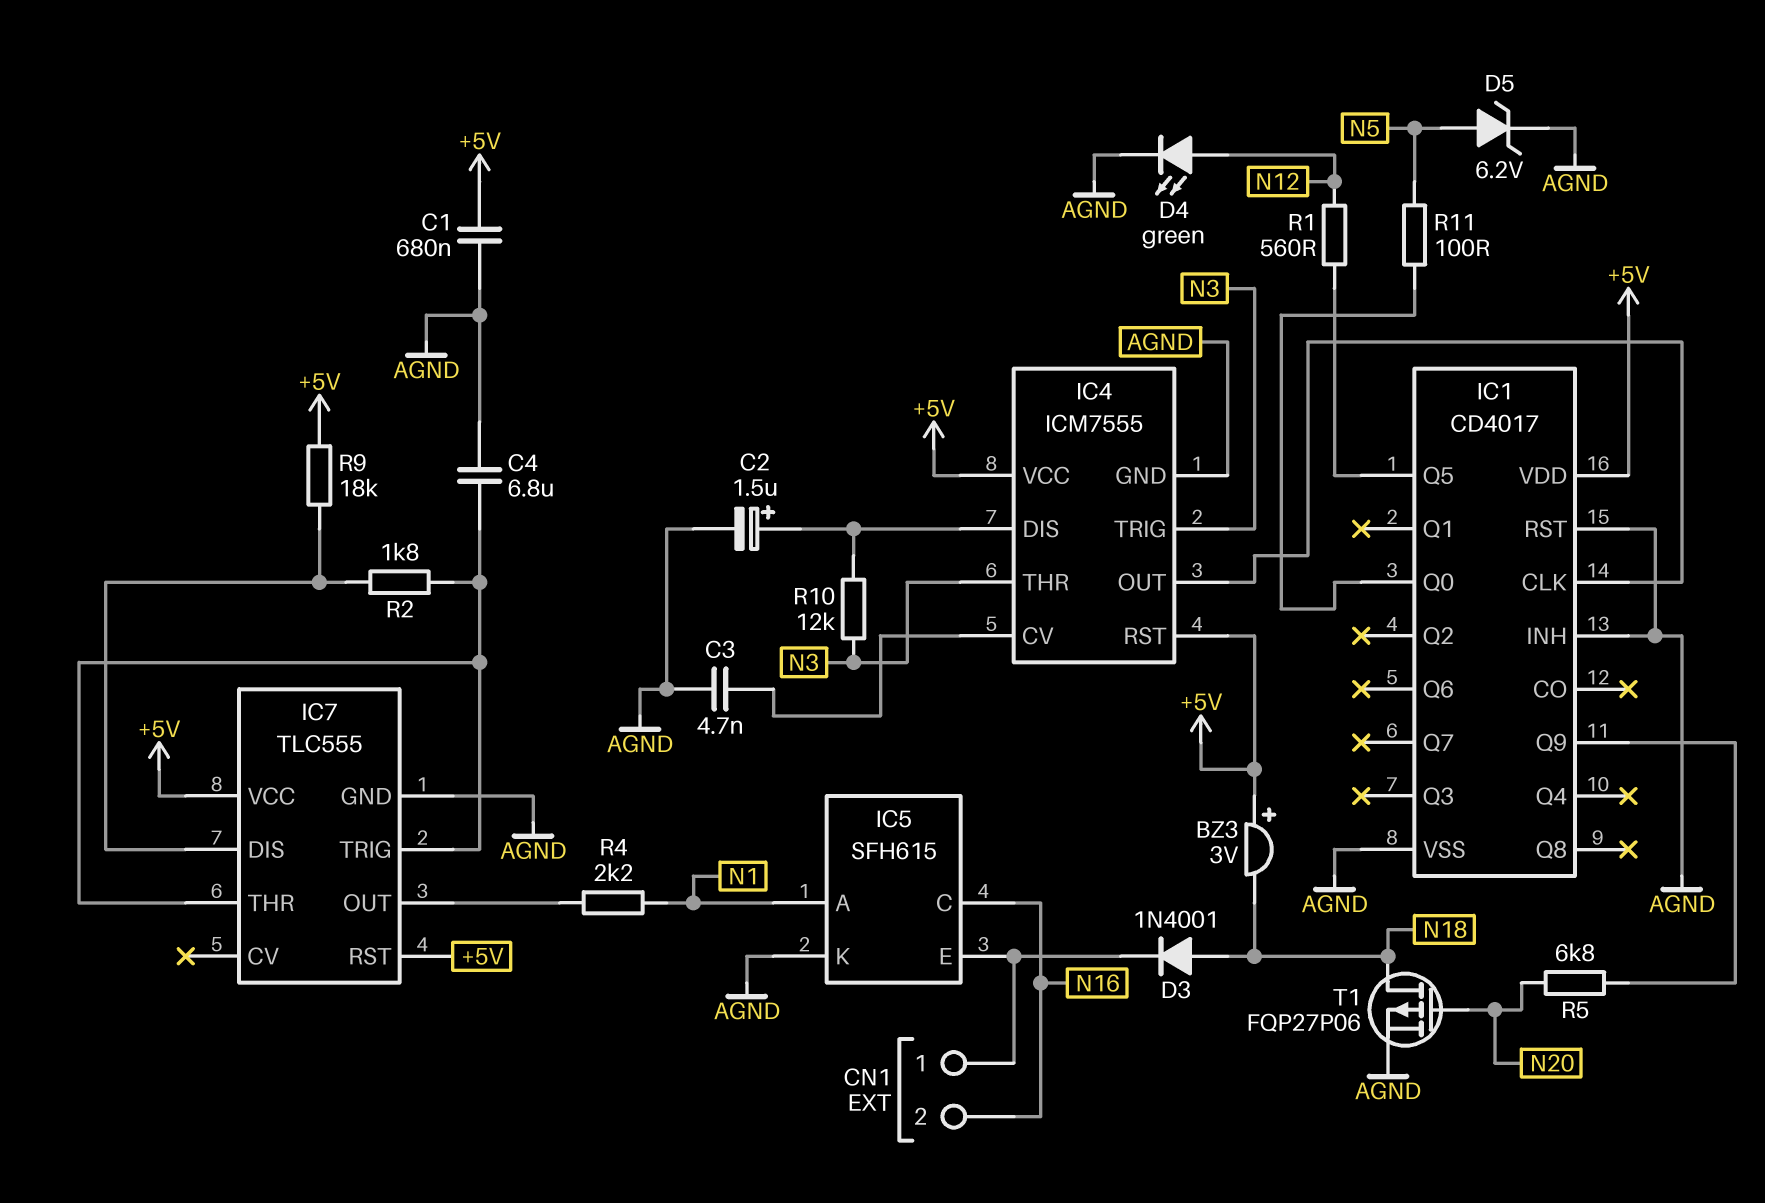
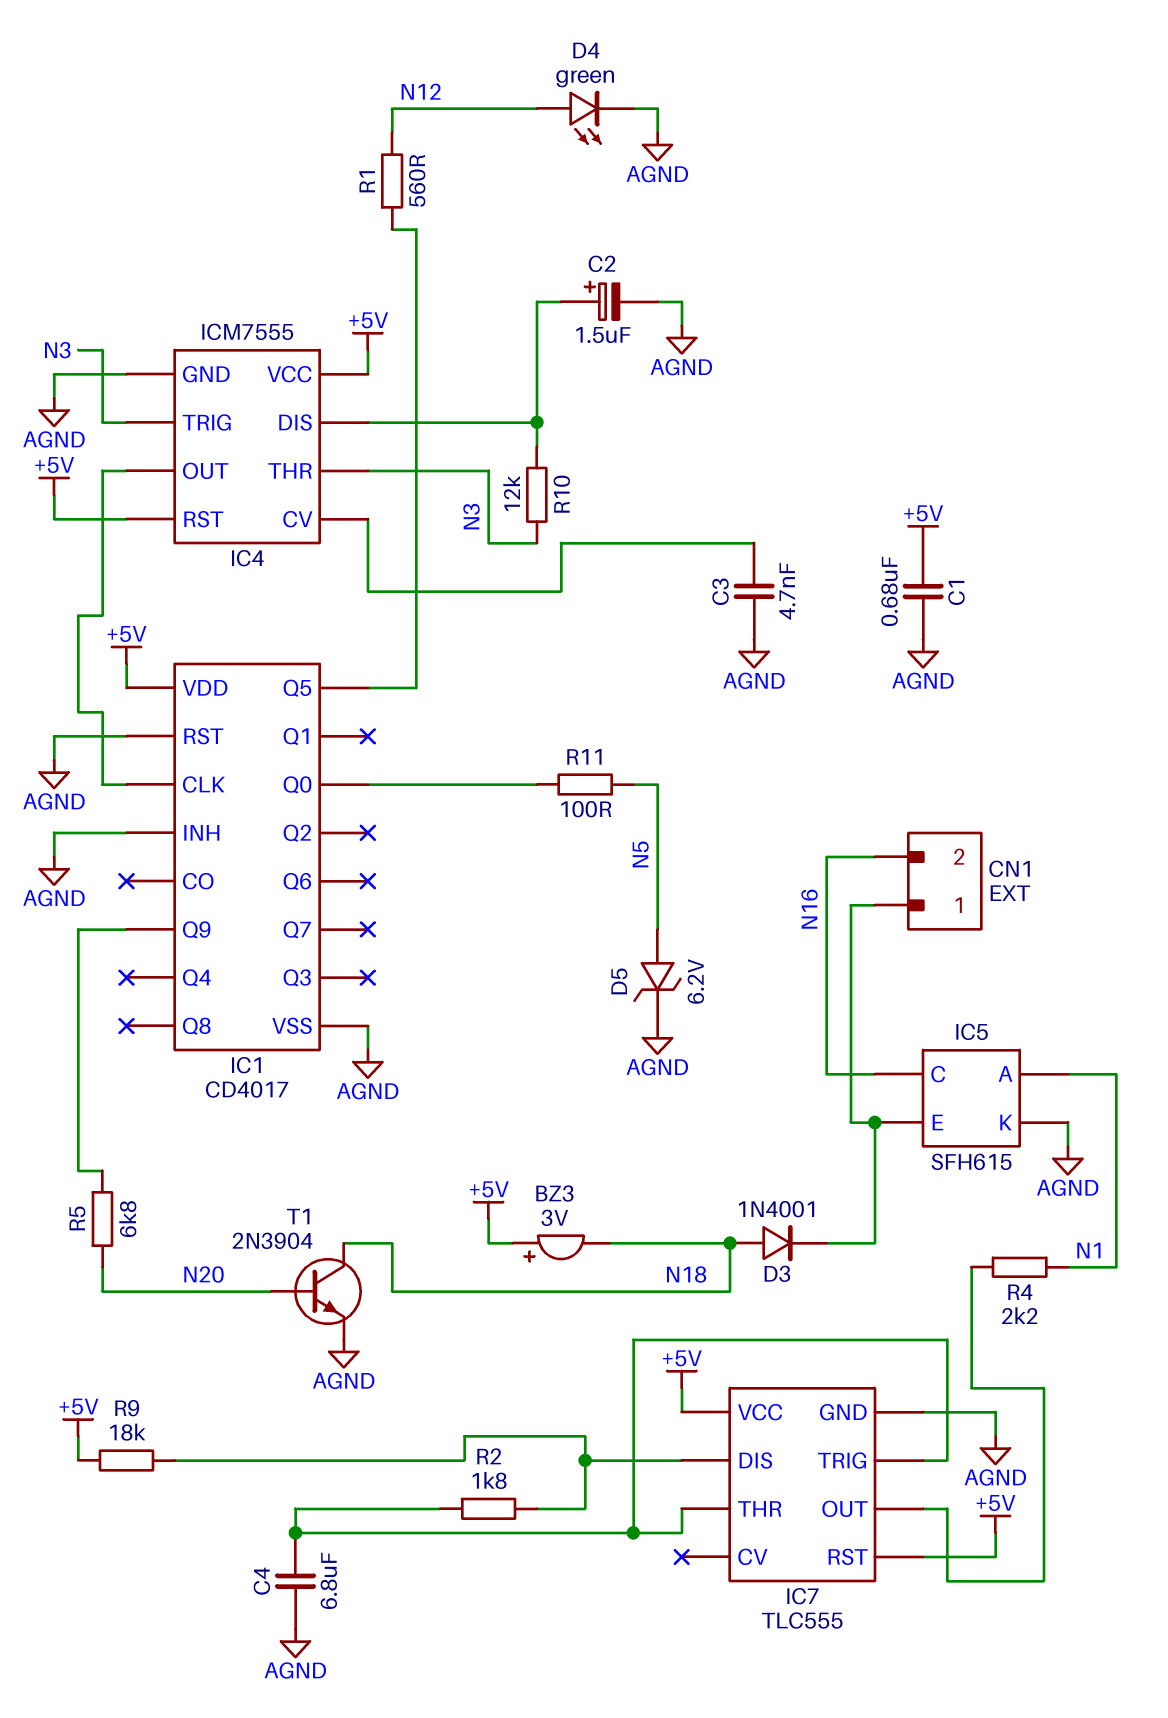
T1: PMOS FQP27P06 (G N20, D N18, S AGND) -> NPN 2N3904 (B N20, C N18, E AGND)

